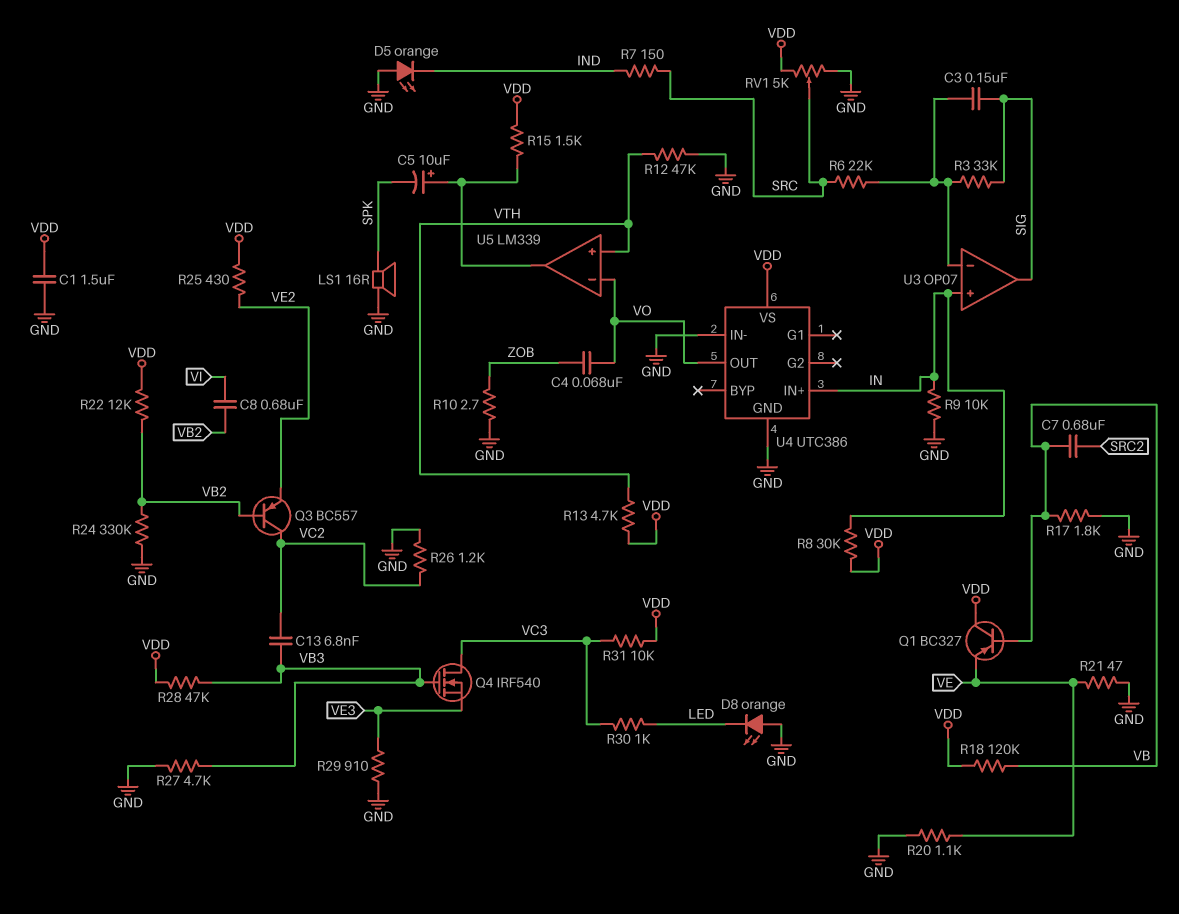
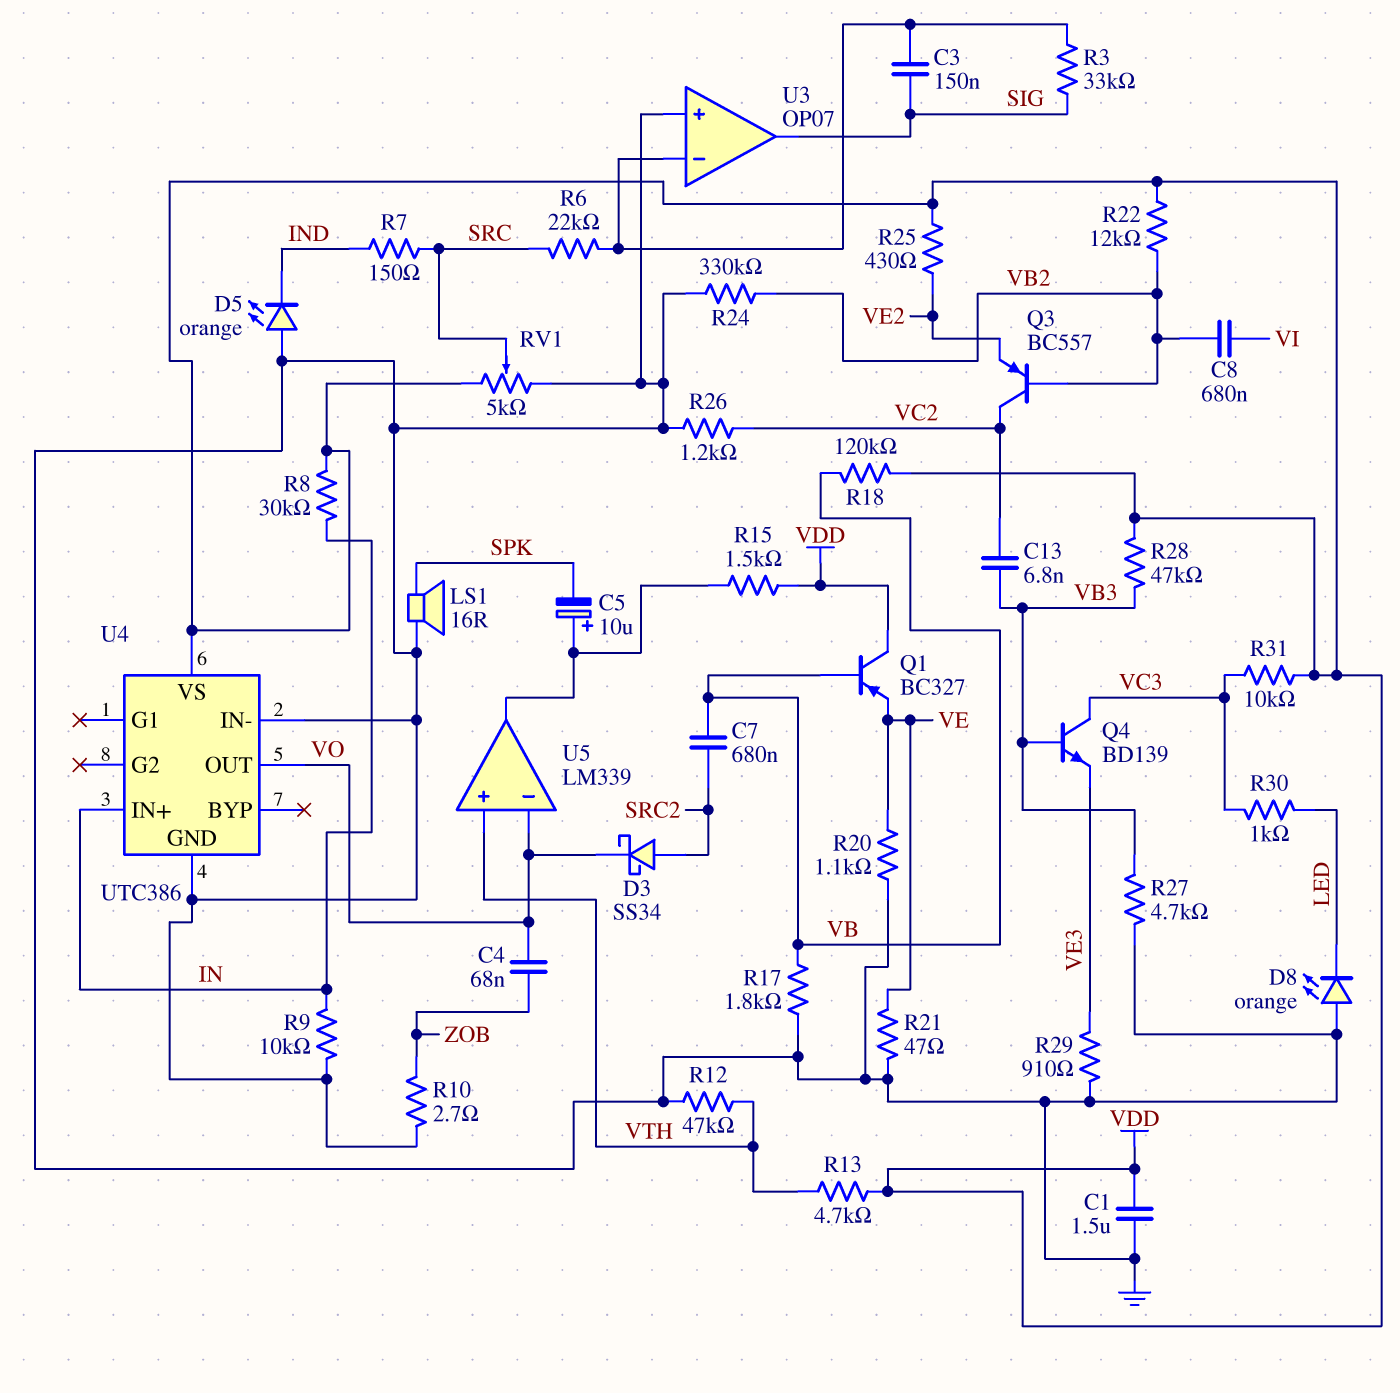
D3: none -> schottky SS34 (A SRC2, K VO)
Q4: NMOS IRF540 (G VB3, D VC3, S VE3) -> NPN BD139 (B VB3, C VC3, E VE3)
U3 pin in+: IN -> GND

